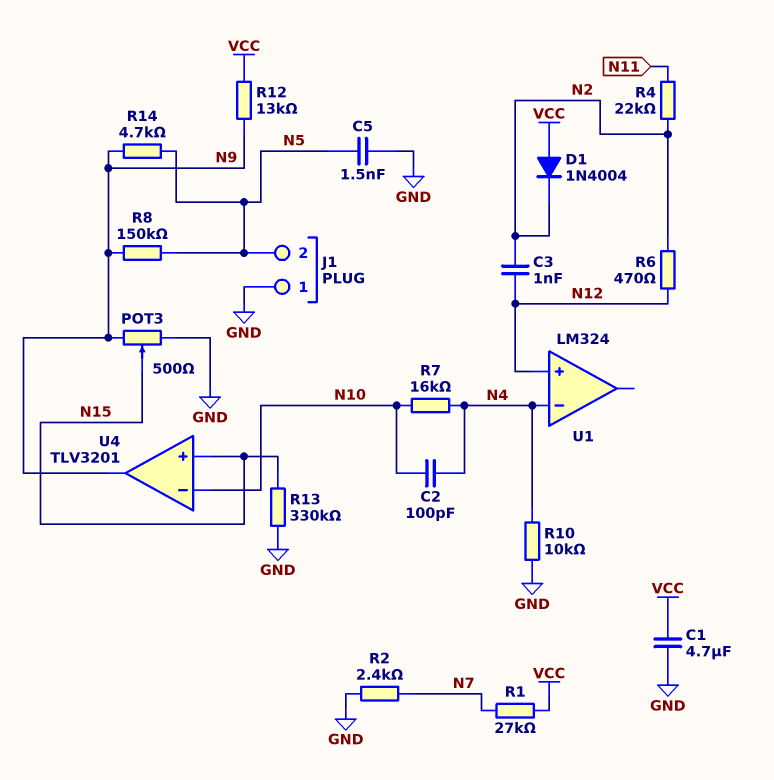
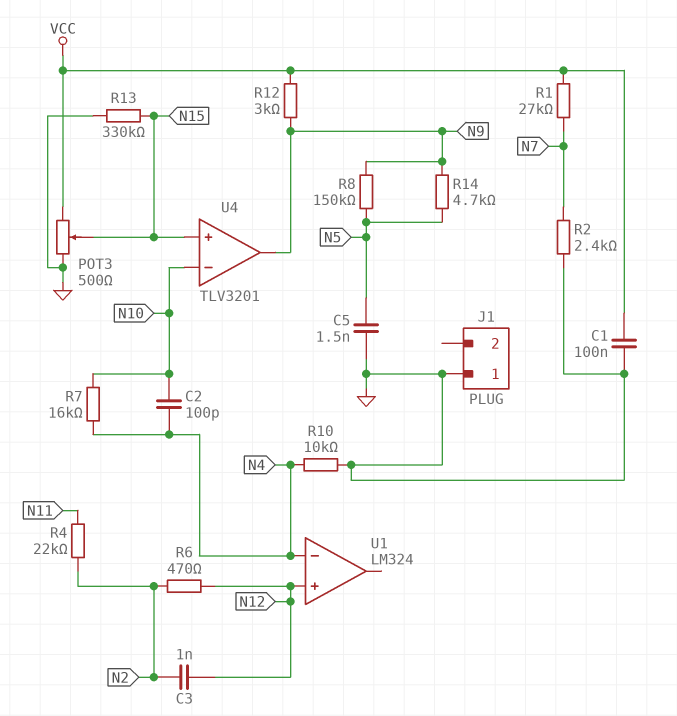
C1: 4.7uF (GND, VCC) -> 100nF (GND, VCC)
D1: diode 1N4004 (A VCC, K N2) -> none
J1 pin 2: N5 -> none
POT3: 500 (GND, N9, wiper N15) -> 500 (GND, VCC, wiper N15)
R12: 13k (N9, VCC) -> 3k (N9, VCC)

